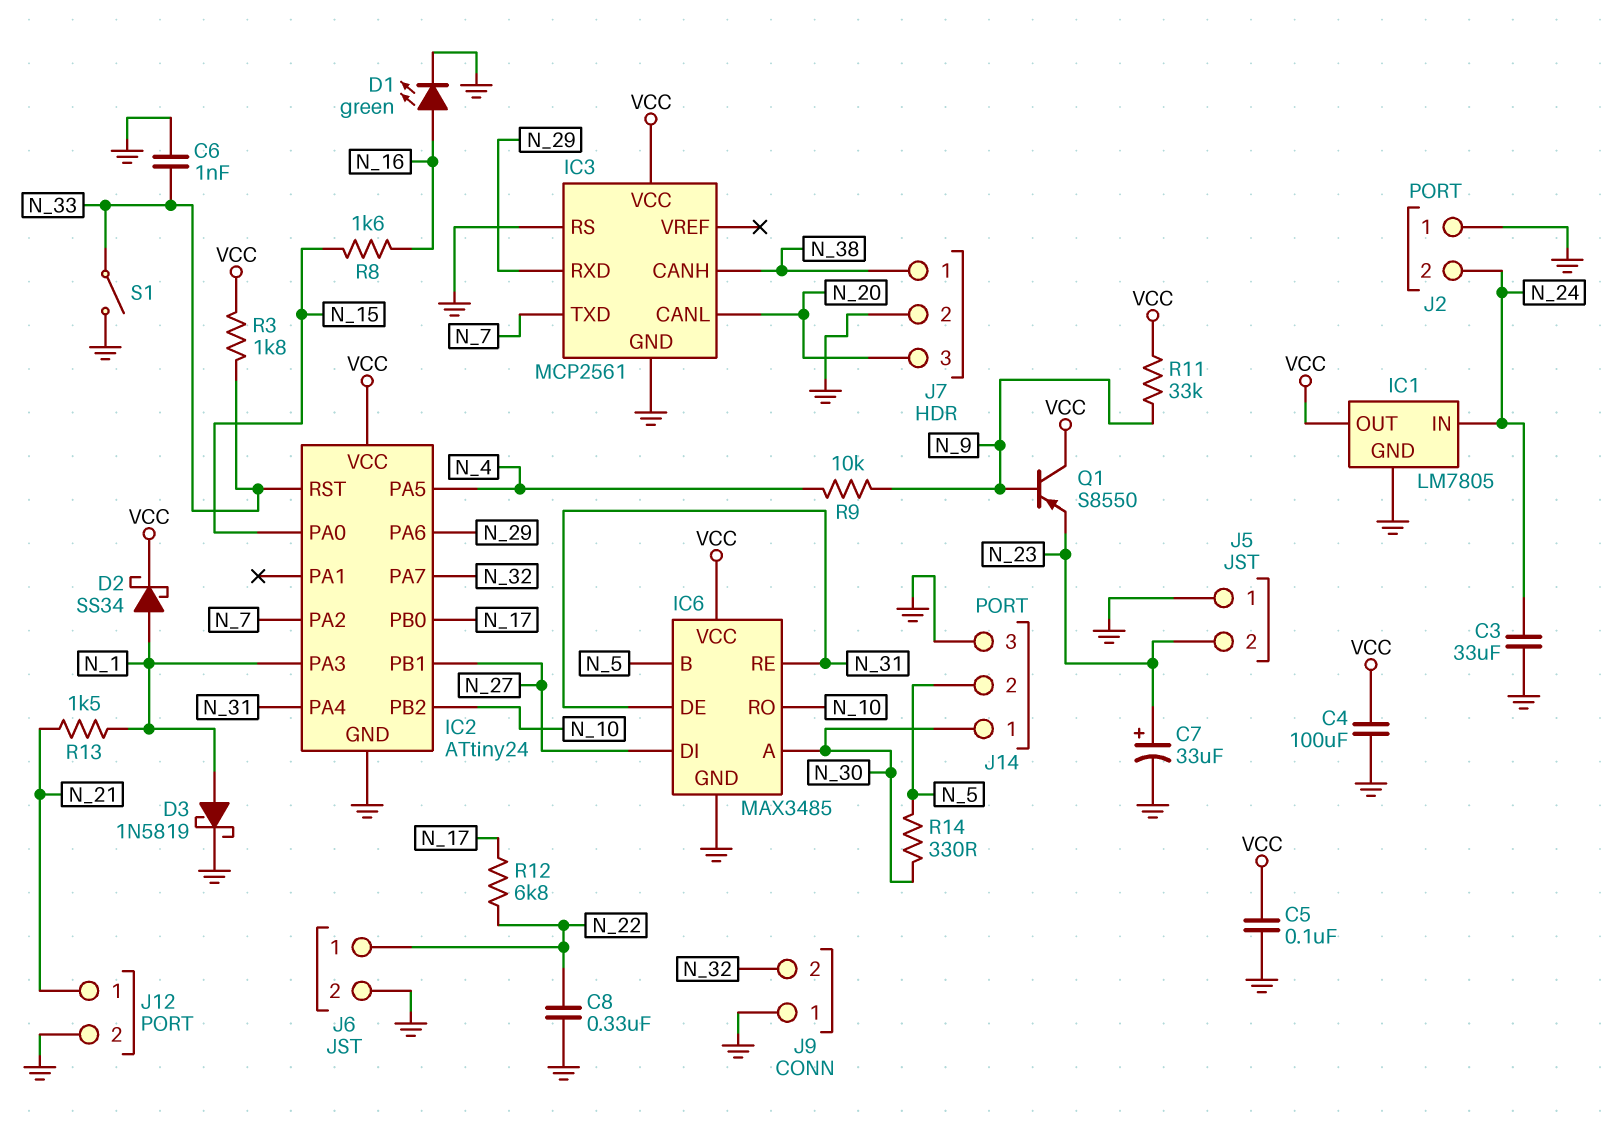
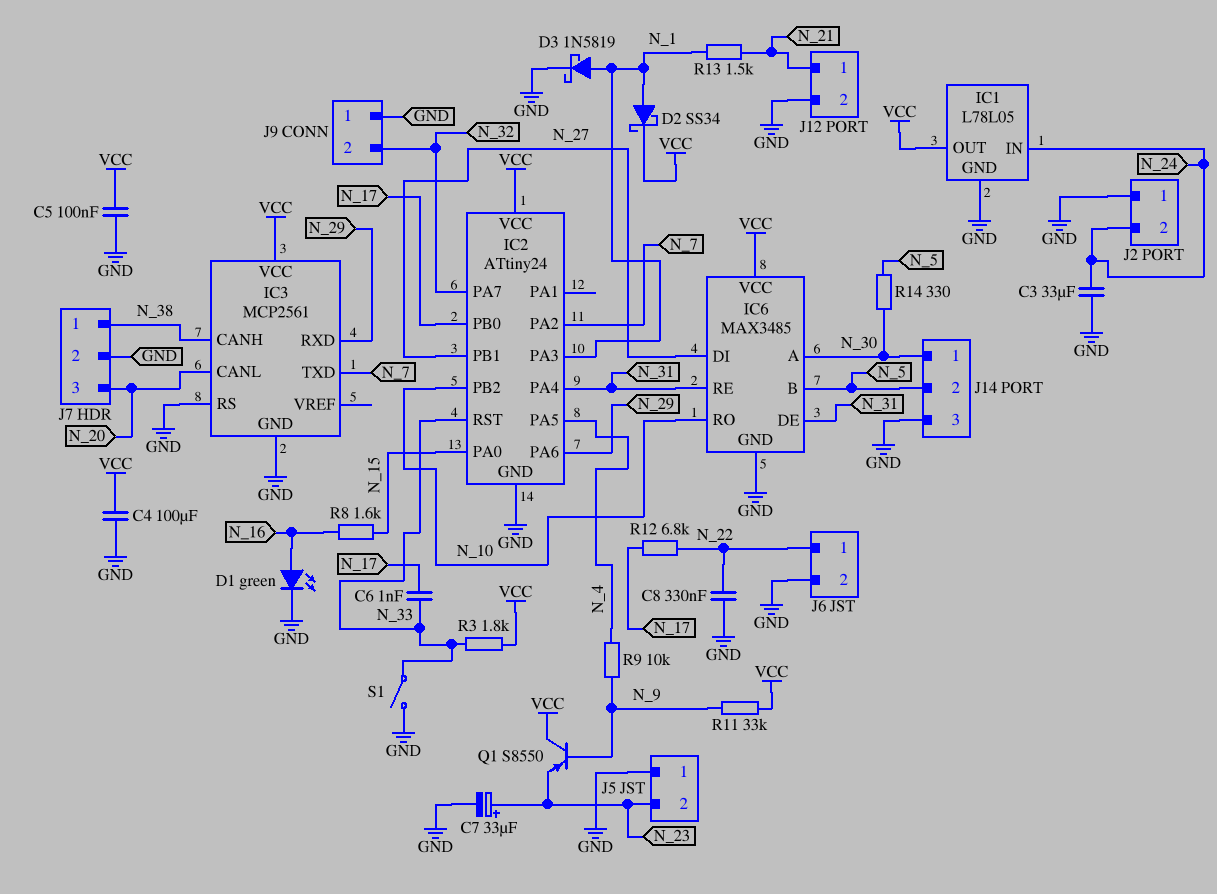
C6: 1nF (GND, N_33) -> 1nF (N_17, N_33)
IC1: LM7805 -> L78L05

